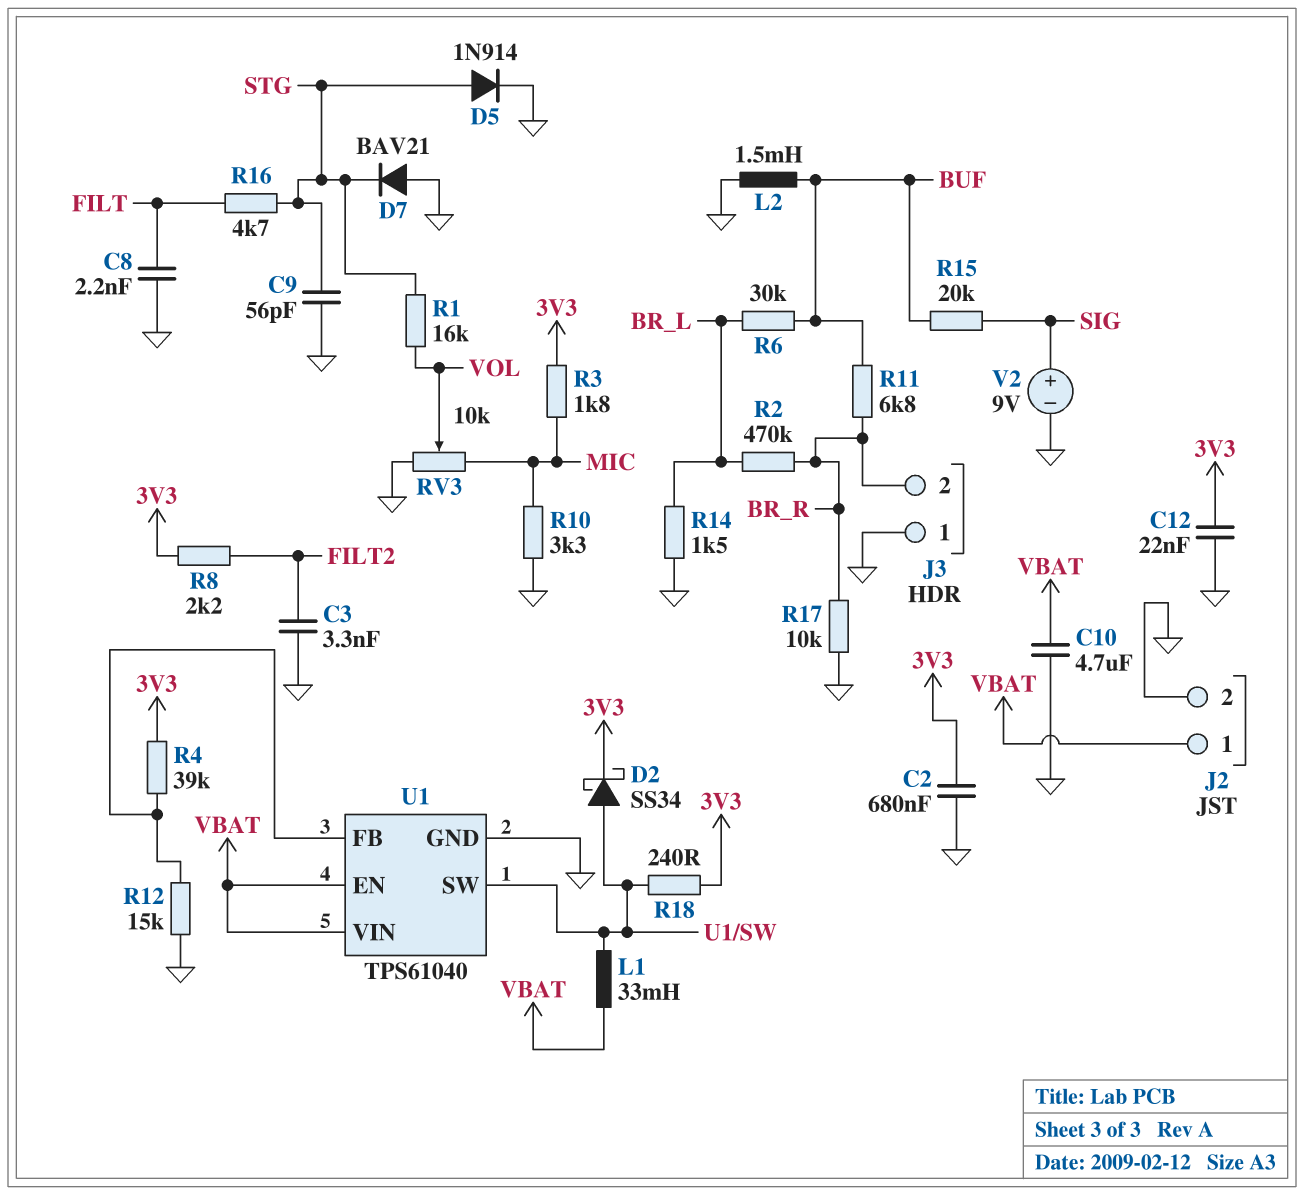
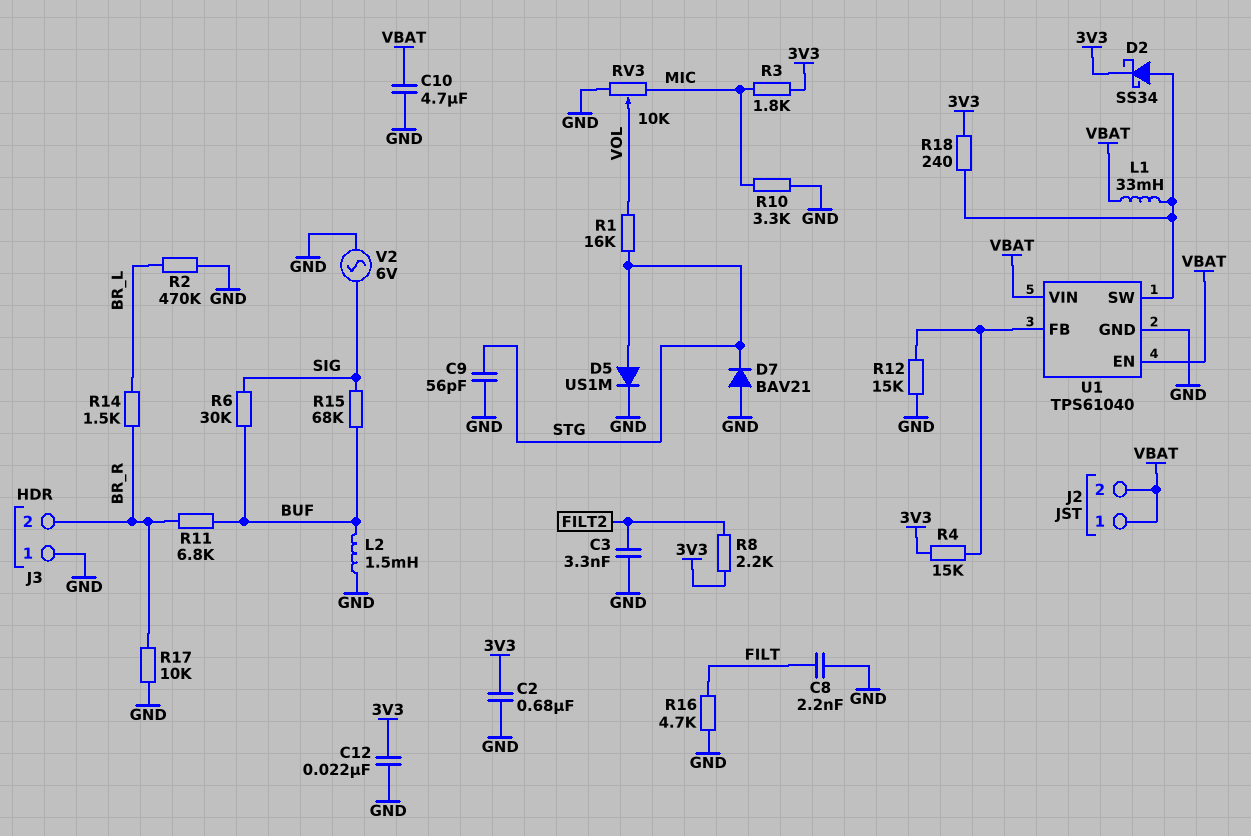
D5: diode 1N914 (A STG, K GND) -> diode US1M (A STG, K GND)
J2 pin 2: GND -> VBAT
R2: 470k (BR_L, BR_R) -> 470k (BR_L, GND)
R4: 39k (3V3, U1/FB) -> 15k (3V3, U1/FB)
R6: 30k (BR_L, BUF) -> 30k (BUF, SIG)
R14: 1.5k (BR_L, GND) -> 1.5k (BR_L, BR_R)
R15: 20k (BUF, SIG) -> 68k (BUF, SIG)
R16: 4.7k (FILT, STG) -> 4.7k (FILT, GND)
V2: 9V (plus SIG, minus GND) -> AC 6V (GND, SIG)

